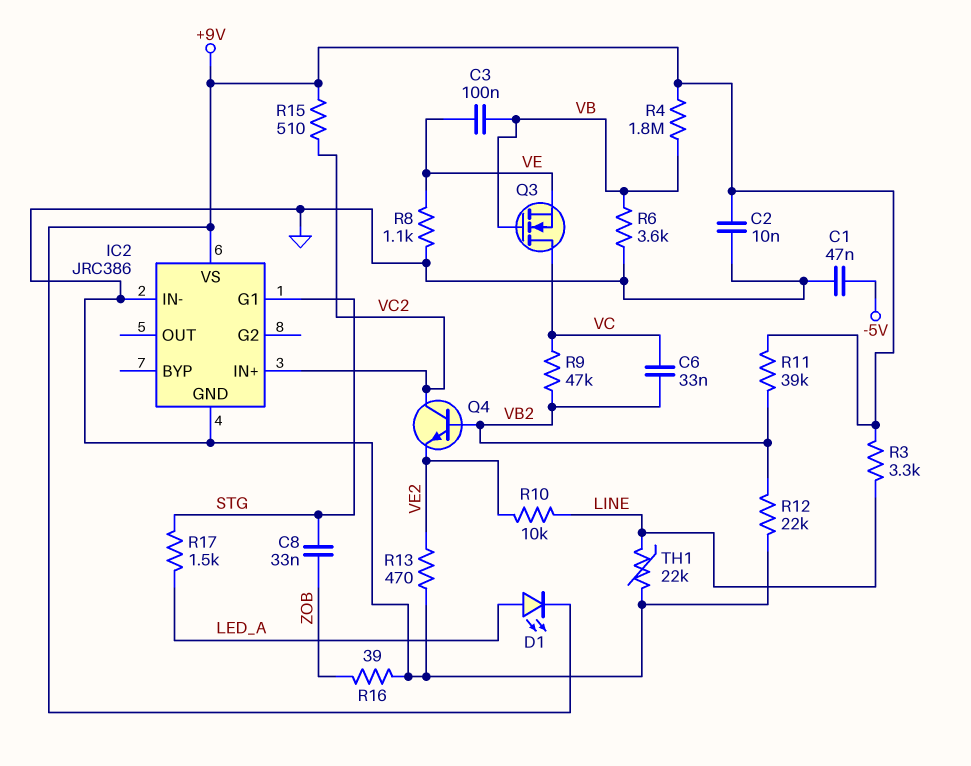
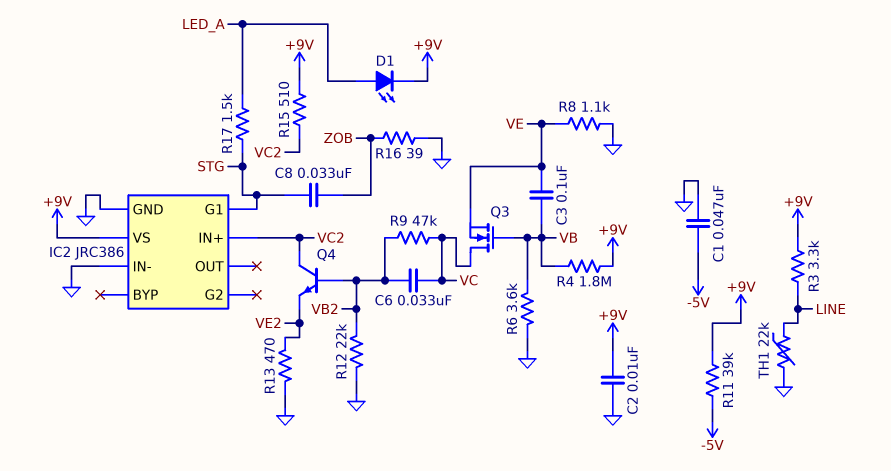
R10: 10k (LINE, VE2) -> none
R11: 39k (+9V, VB2) -> 39k (+9V, -5V)

